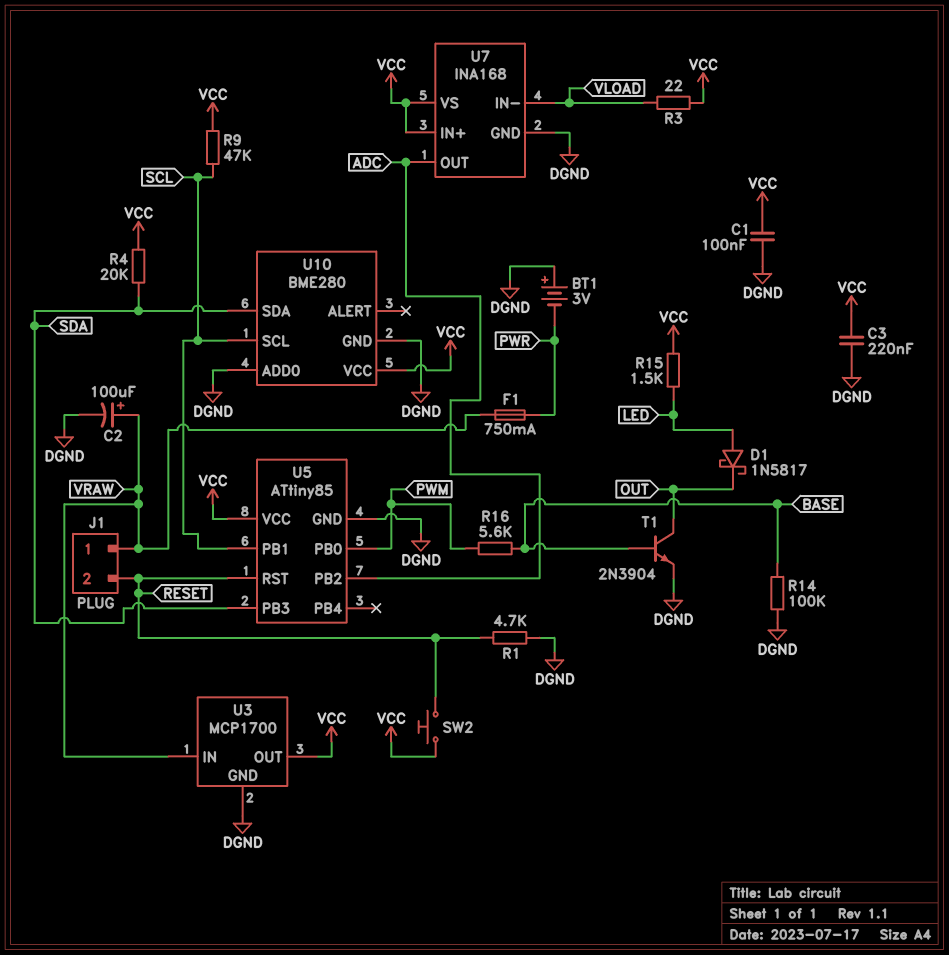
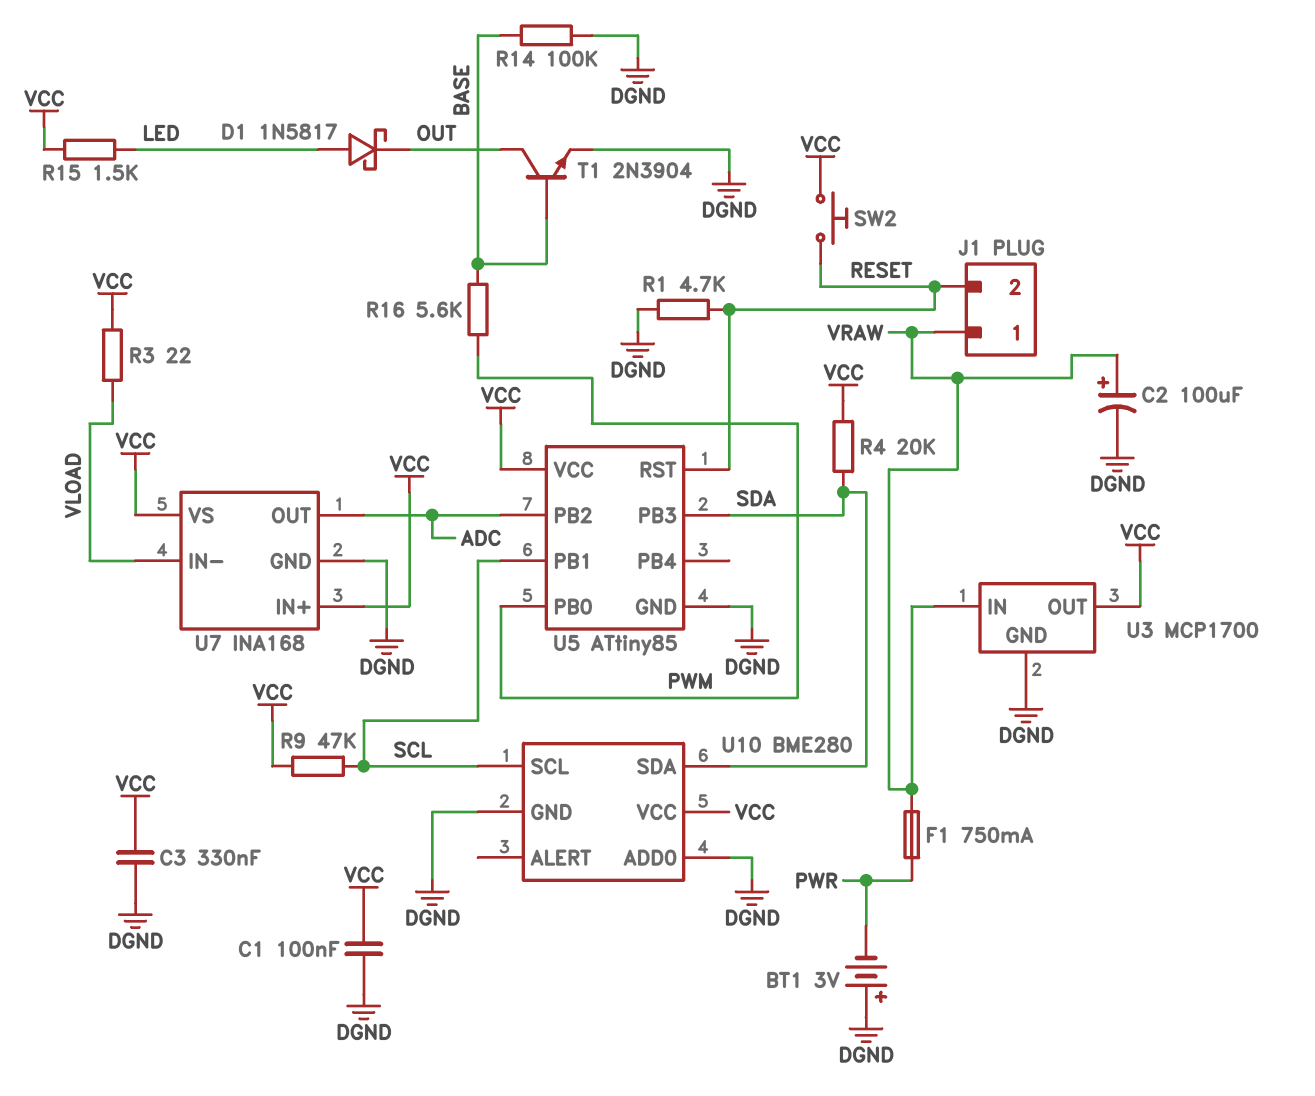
C3: 220nF (DGND, VCC) -> 330nF (DGND, VCC)

